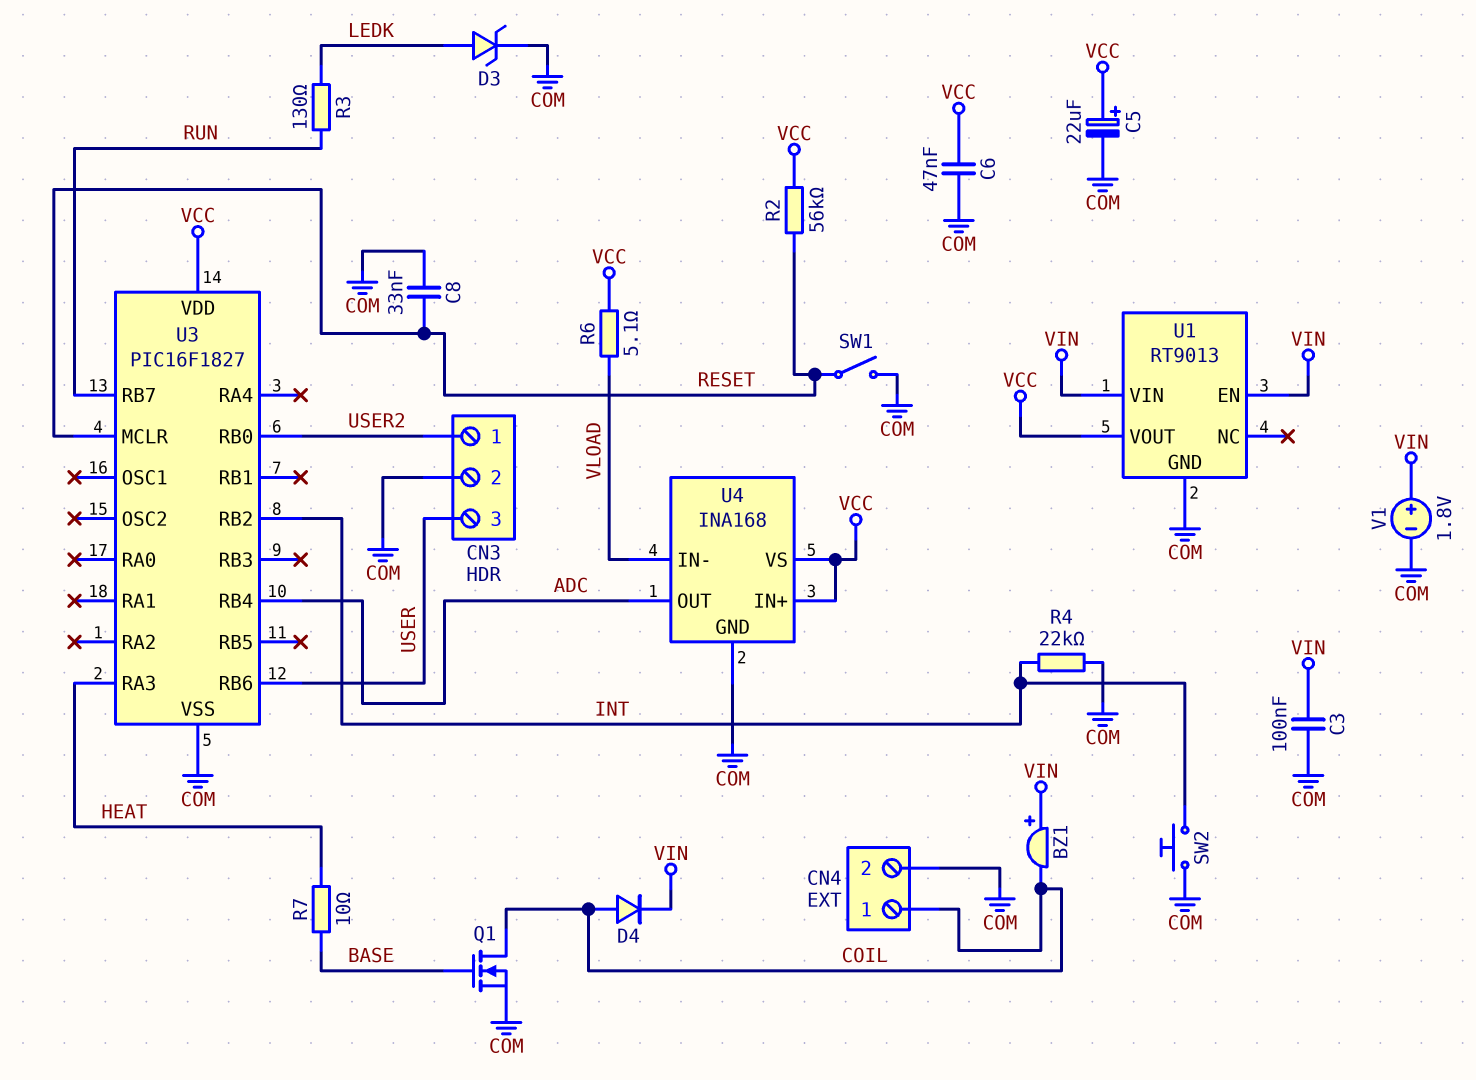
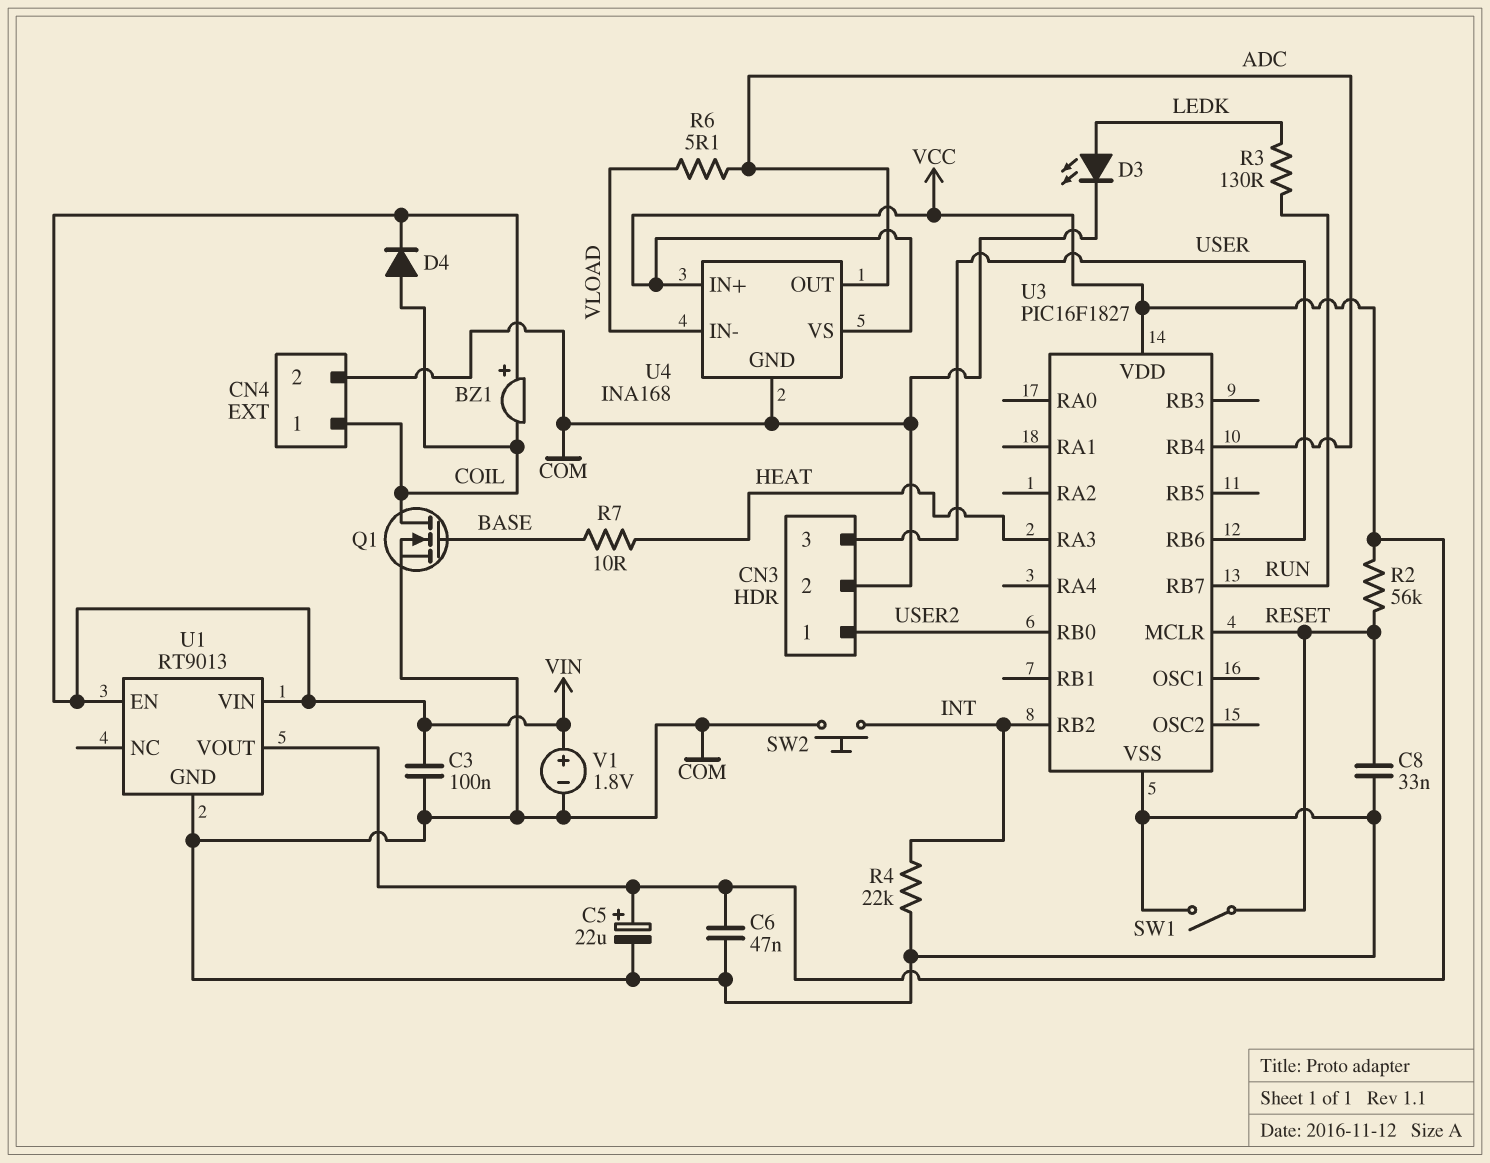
D3: zener (A LEDK, K COM) -> LED (A LEDK, K COM)
R6: 5.1 (VCC, VLOAD) -> 5.1 (ADC, VLOAD)

